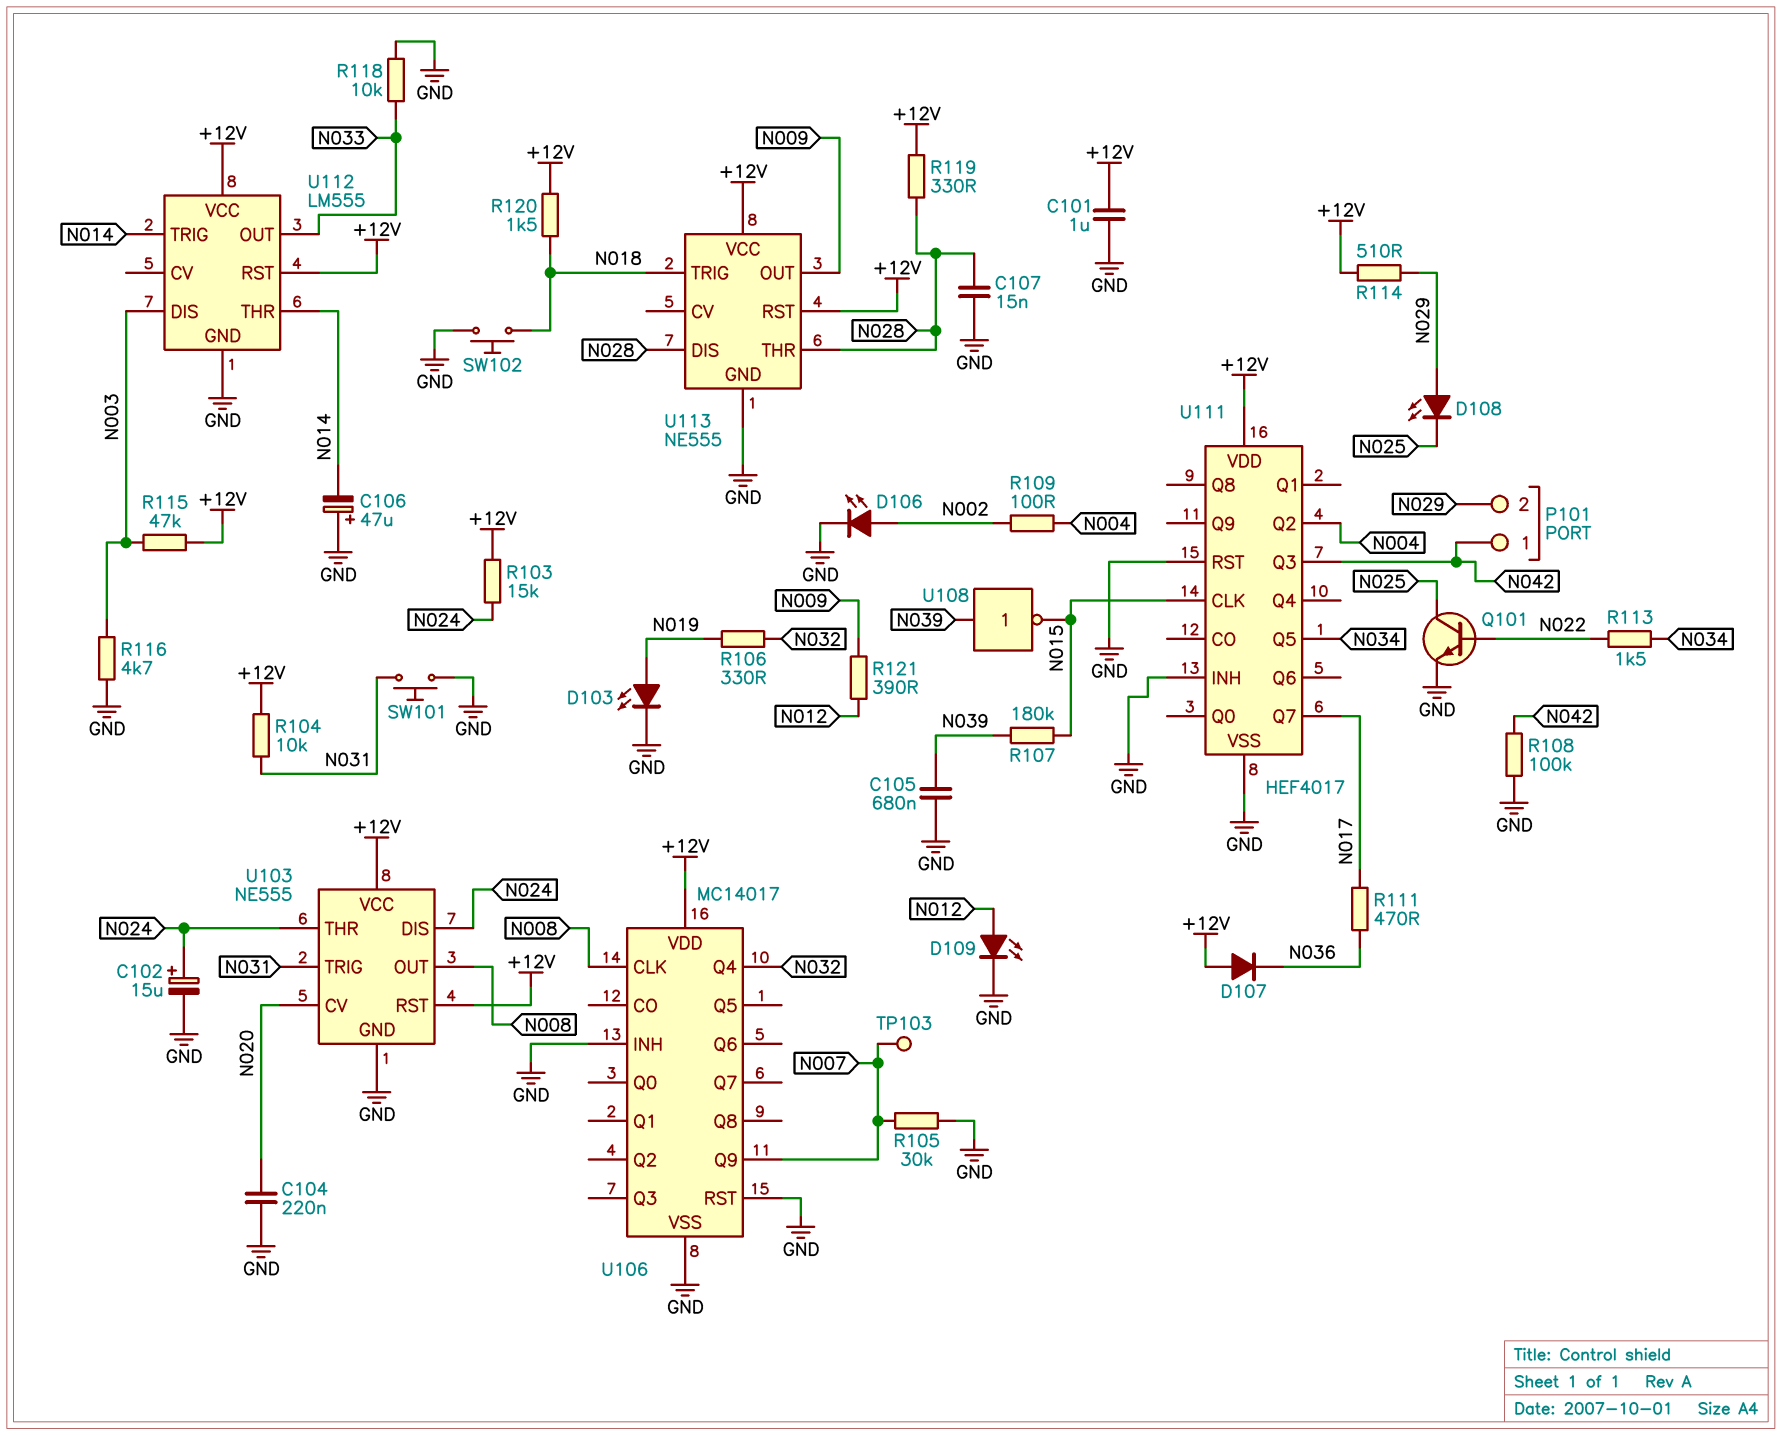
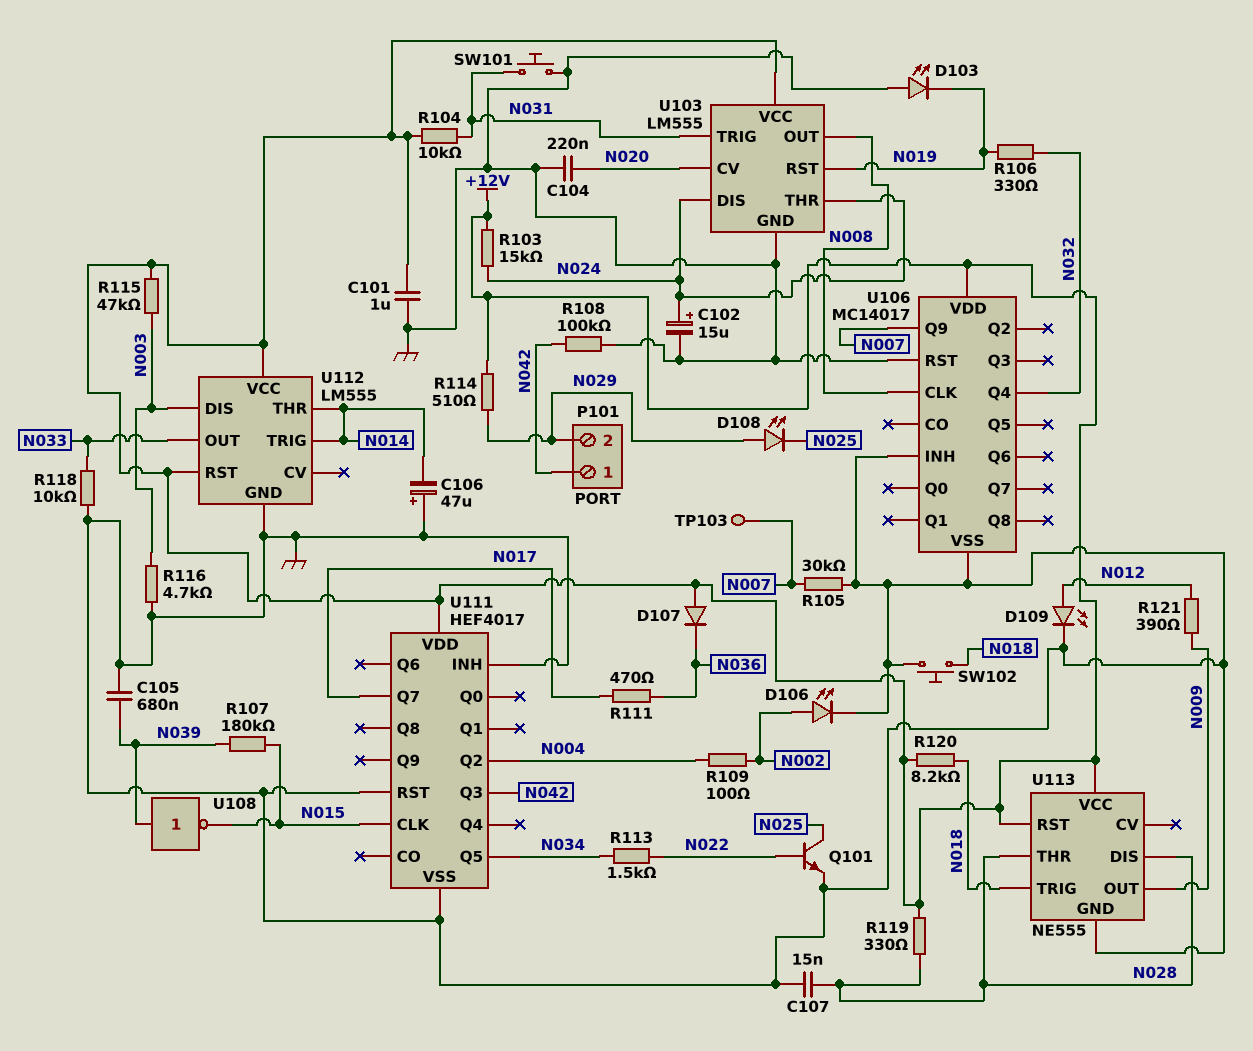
D103: LED (A N019, K GND) -> LED (A GND, K N019)
R120: 1.5k (+12V, N018) -> 8.2k (+12V, N018)
U103: NE555 -> LM555
U103 pin RST: +12V -> N019

